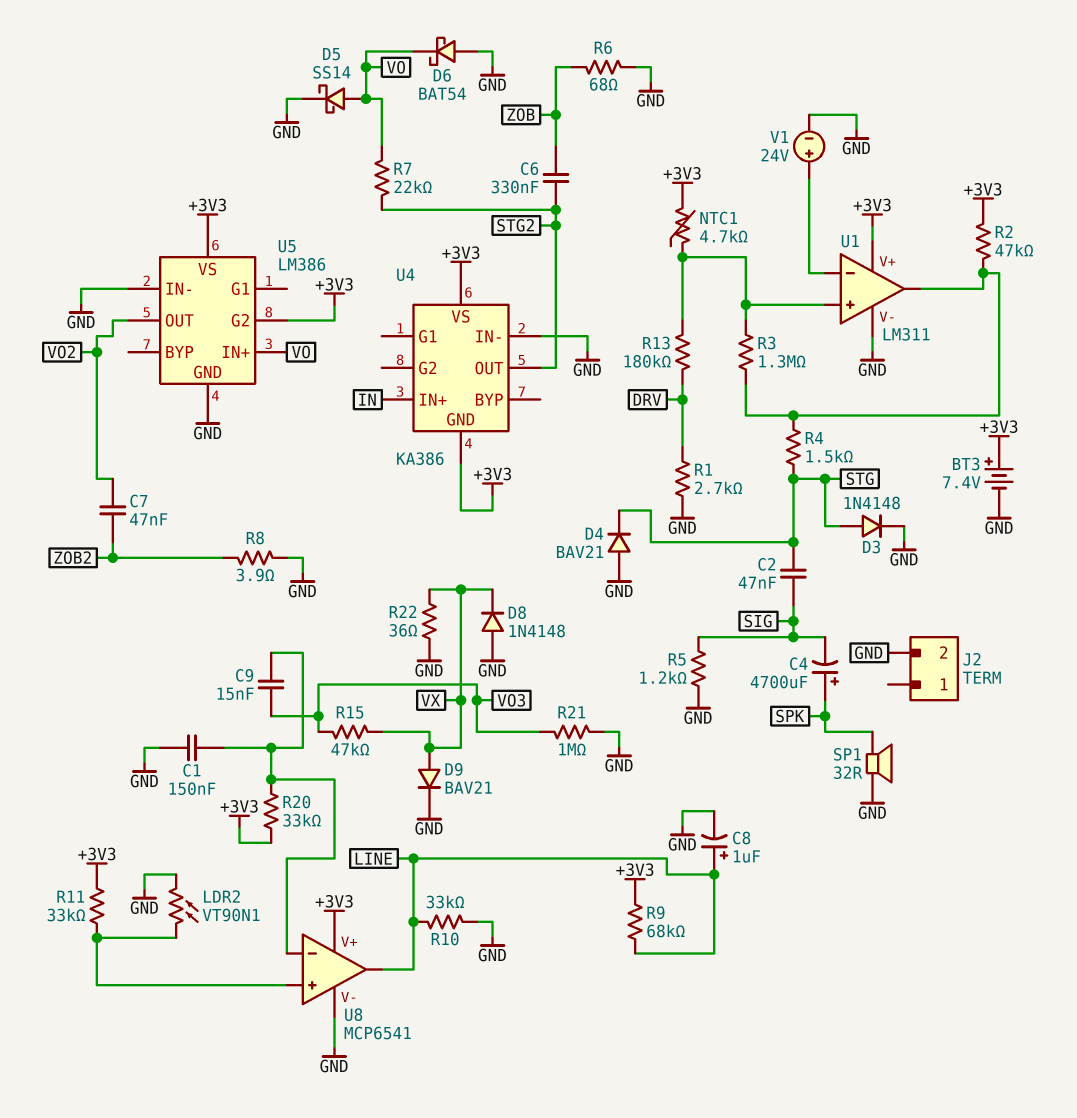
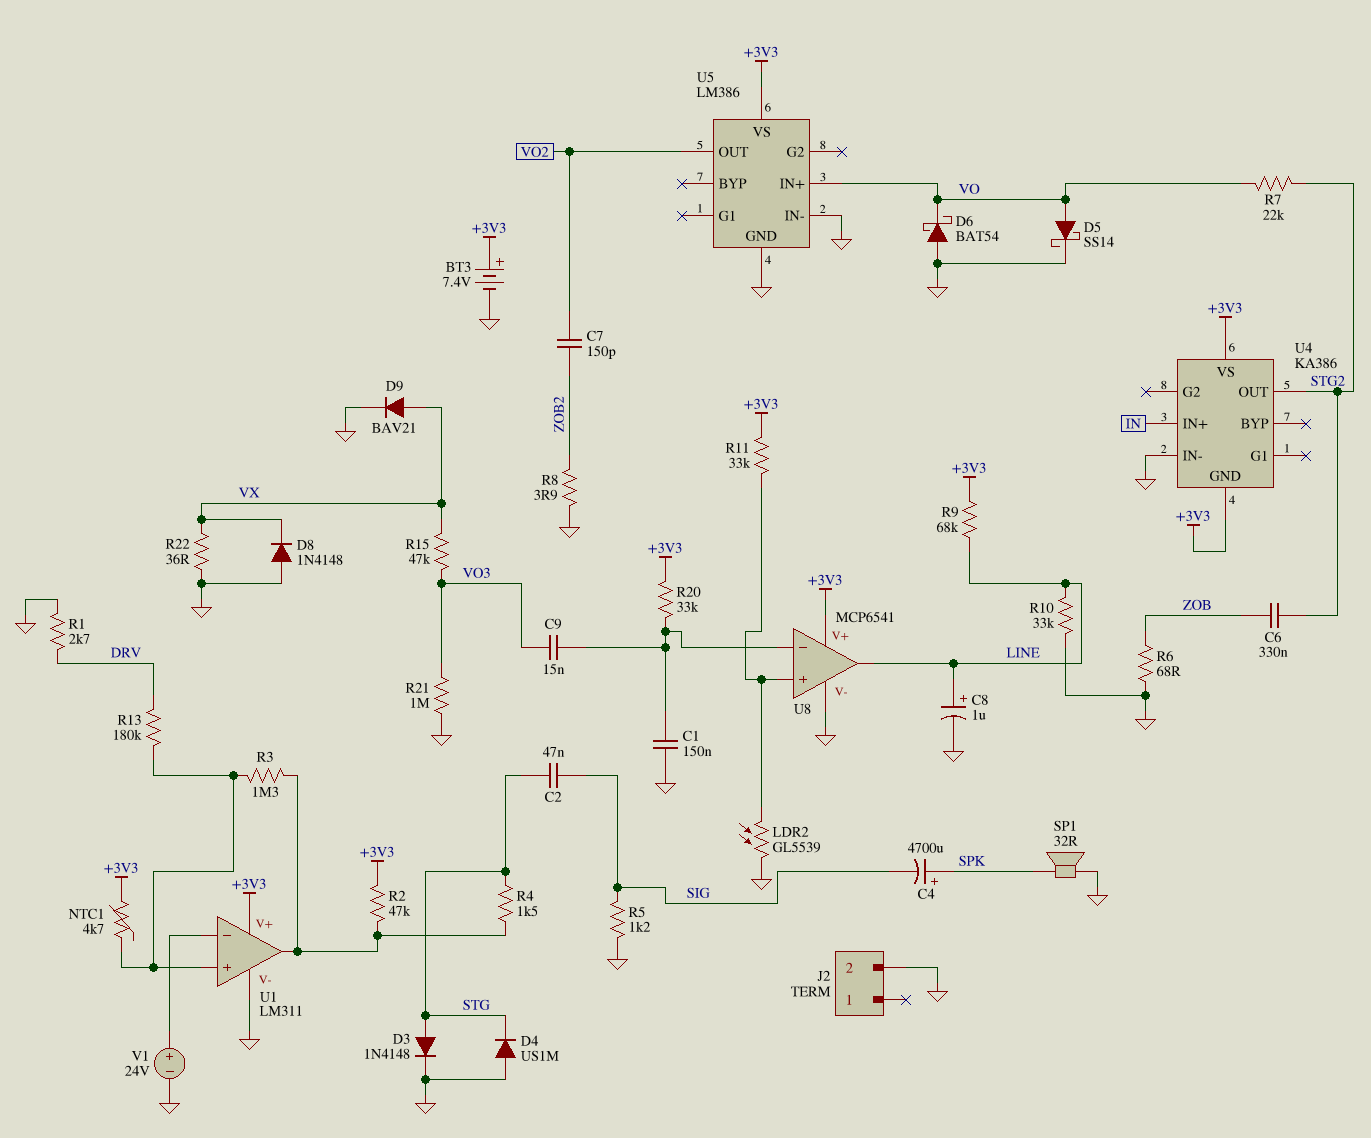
C7: 47nF (VO2, ZOB2) -> 150pF (VO2, ZOB2)
D4: diode BAV21 (A GND, K STG) -> diode US1M (A GND, K STG)
LDR2: VT90N1 (GND, U8/in+) -> GL5539 (GND, U8/in+)
U5 pin G2: +3V3 -> none

